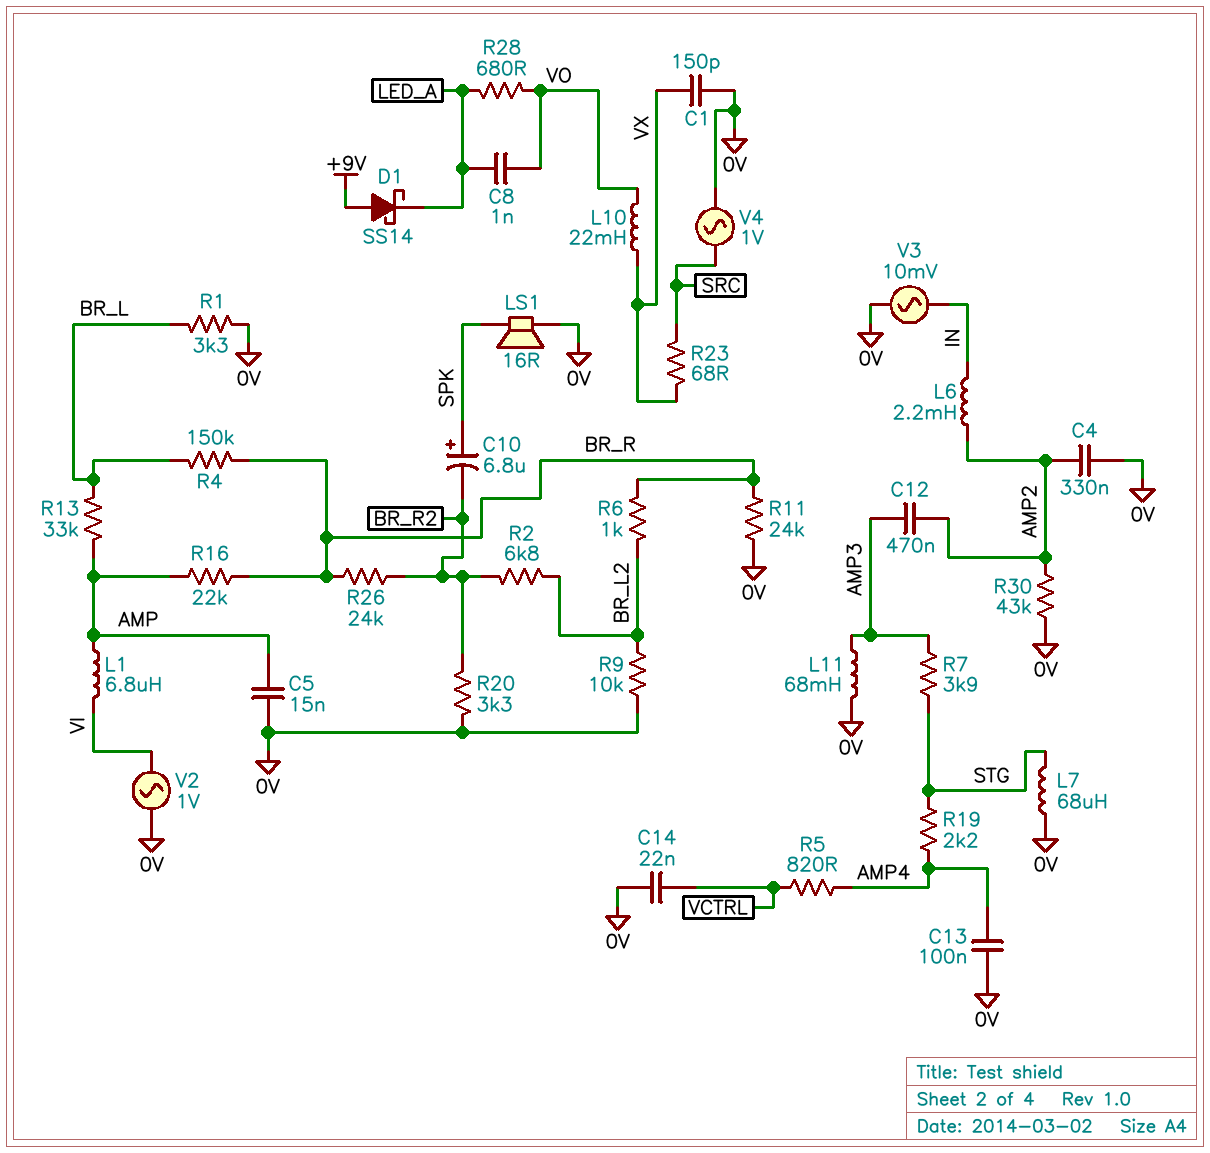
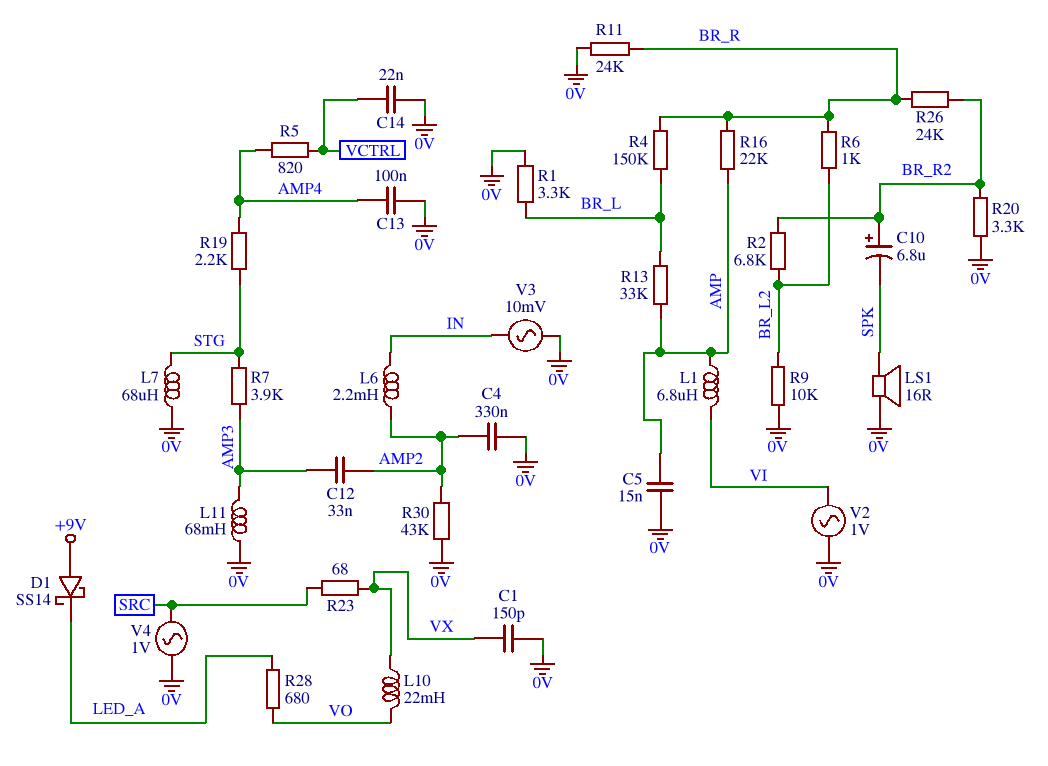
C8: 1nF (LED_A, VO) -> none
C10: 6.8uF (plus SPK, minus BR_R2) -> 6.8uF (plus BR_R2, minus SPK)
C12: 470nF (AMP2, AMP3) -> 33nF (AMP2, AMP3)

